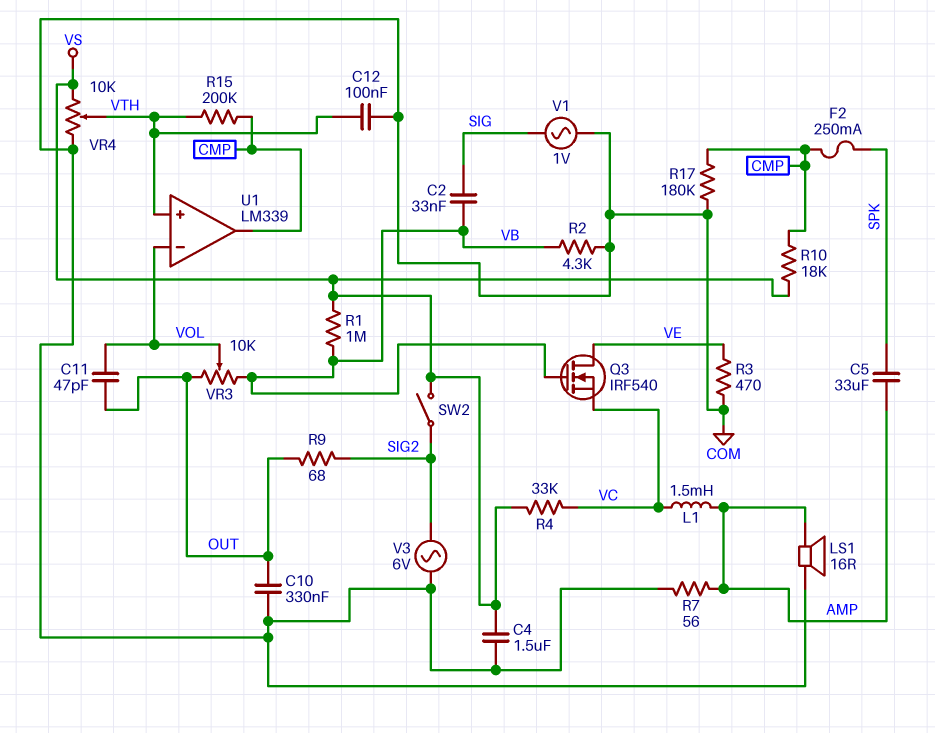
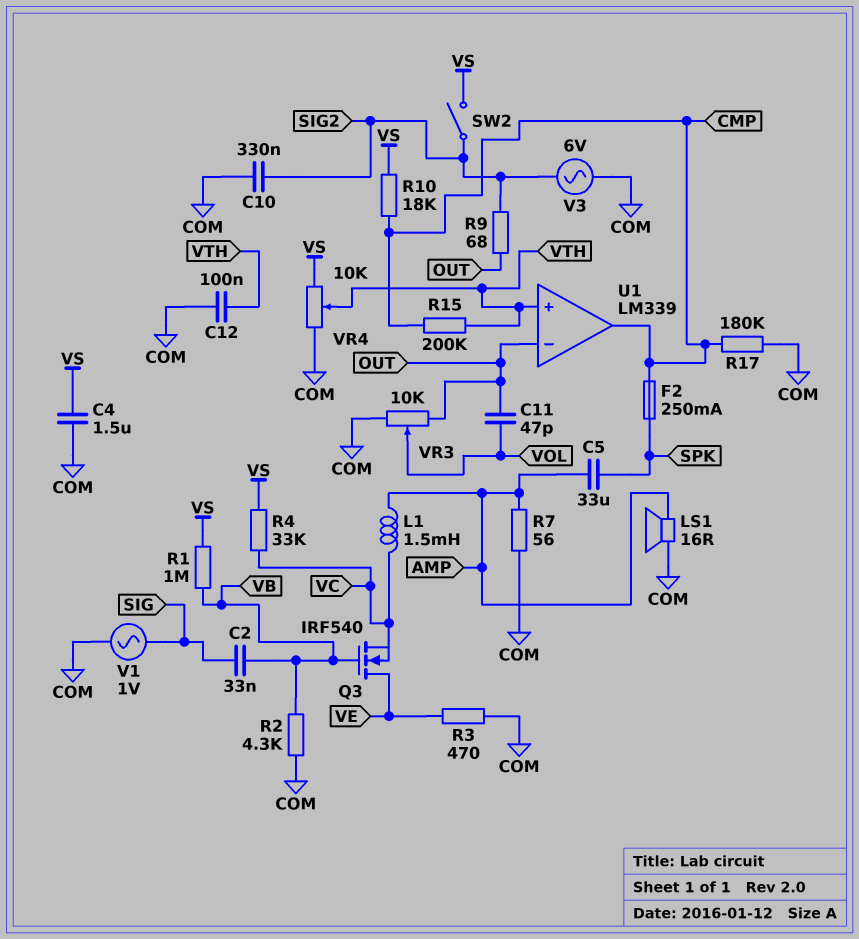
C10: 330nF (COM, OUT) -> 330nF (COM, SIG2)
U1 pin in-: VOL -> OUT
VR3: 10k (OUT, VB, wiper VOL) -> 10k (COM, OUT, wiper VOL)

